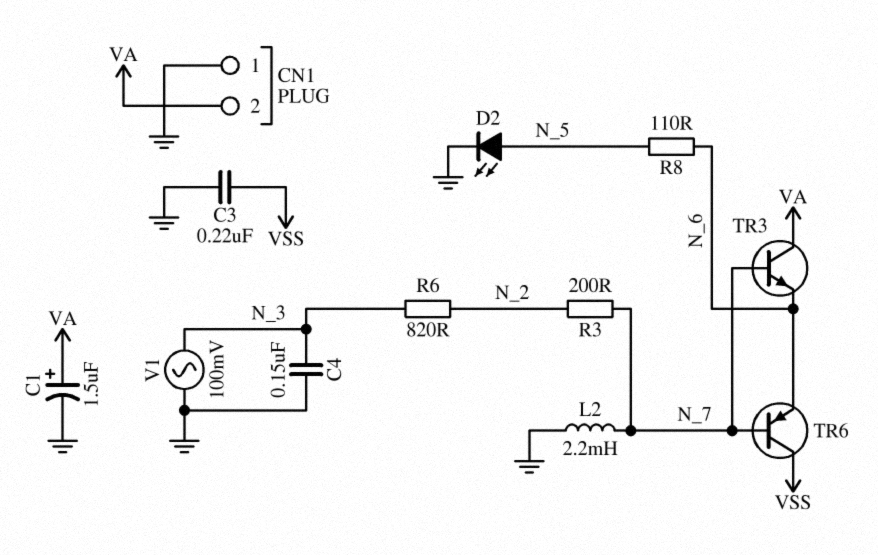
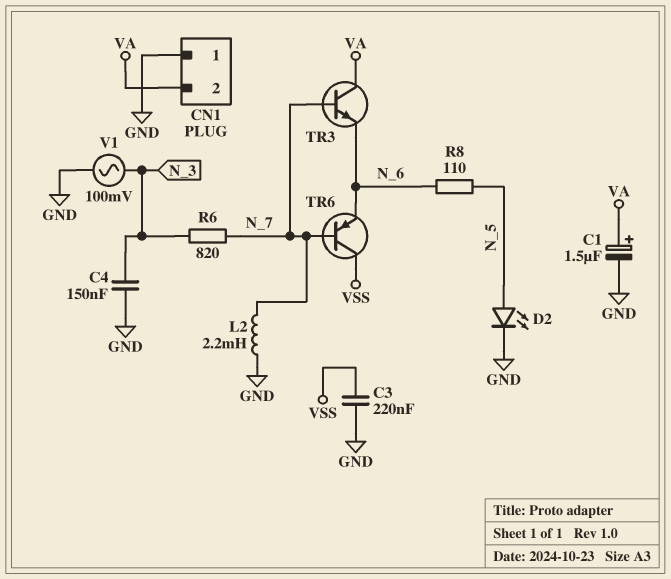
R3: 200 (N_2, N_7) -> none
R6: 820 (N_2, N_3) -> 820 (N_3, N_7)

